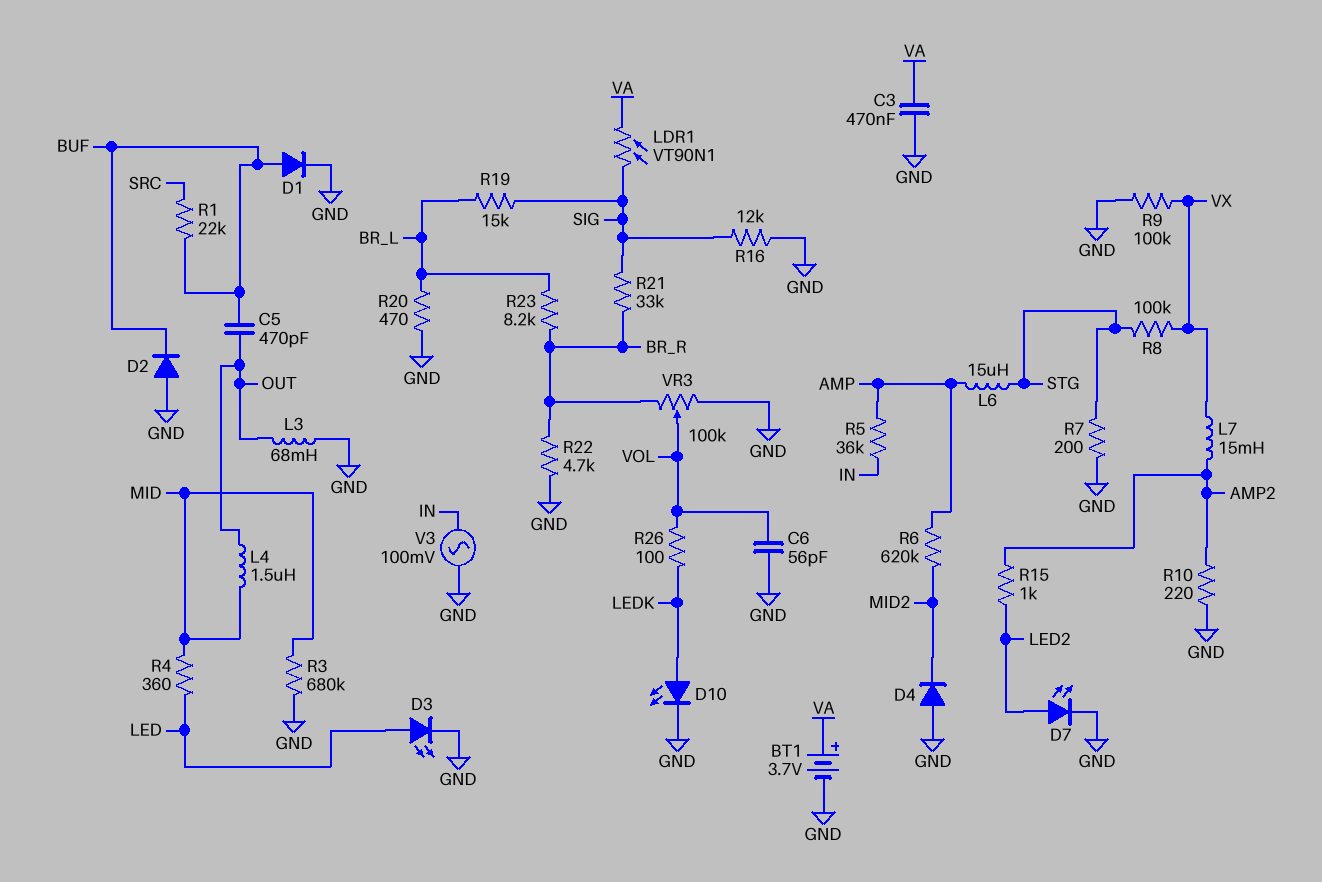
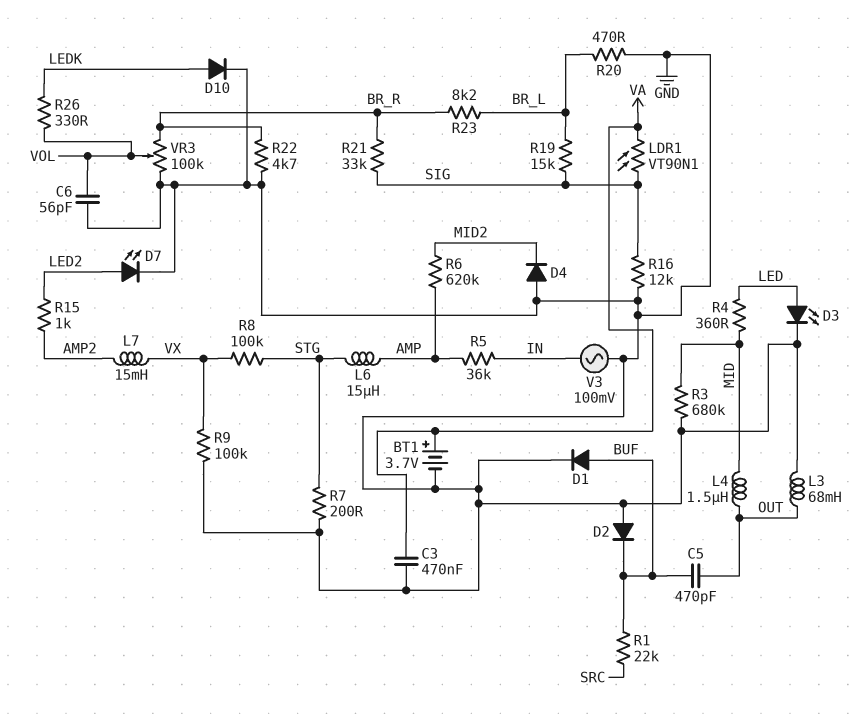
D10: LED (A LEDK, K GND) -> diode (A LEDK, K GND)
R10: 220 (AMP2, GND) -> none
R26: 100 (LEDK, VOL) -> 330 (LEDK, VOL)

